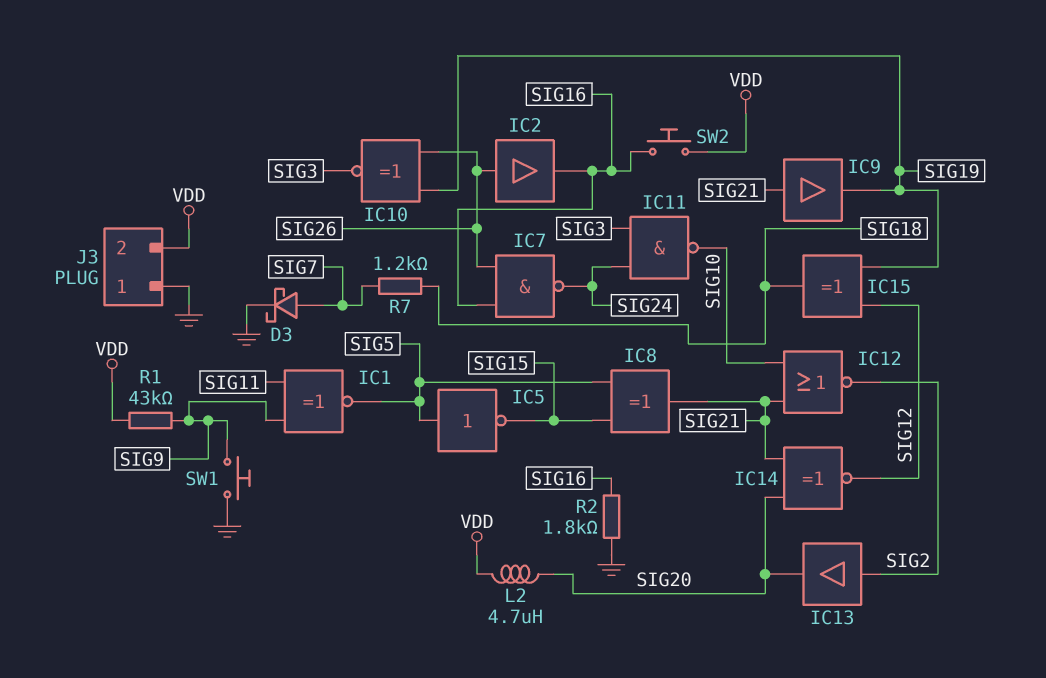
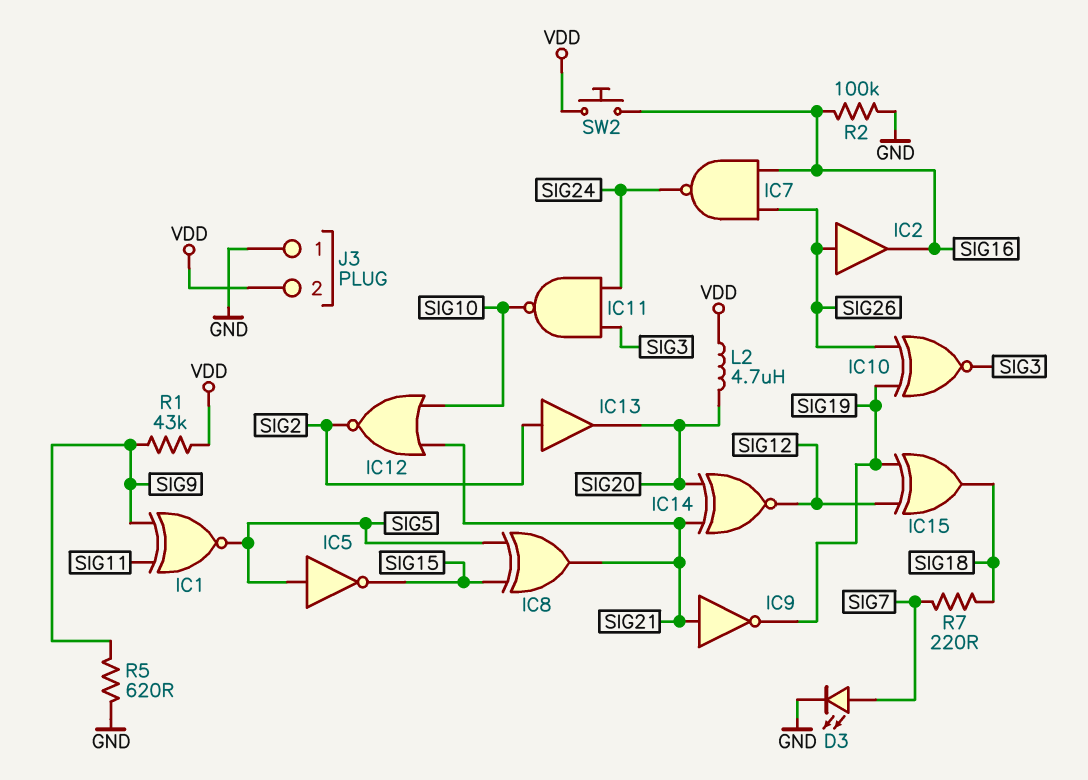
D3: schottky (A SIG7, K GND) -> LED (A SIG7, K GND)
IC9: buffer (in SIG21, out SIG19) -> NOT (in SIG21, out SIG19)
R2: 1.8k (GND, SIG16) -> 100k (GND, SIG16)
R5: none -> 620 (GND, SIG9)
R7: 1.2k (SIG7, SIG18) -> 220 (SIG7, SIG18)
SW1: button (GND, SIG9) -> none

